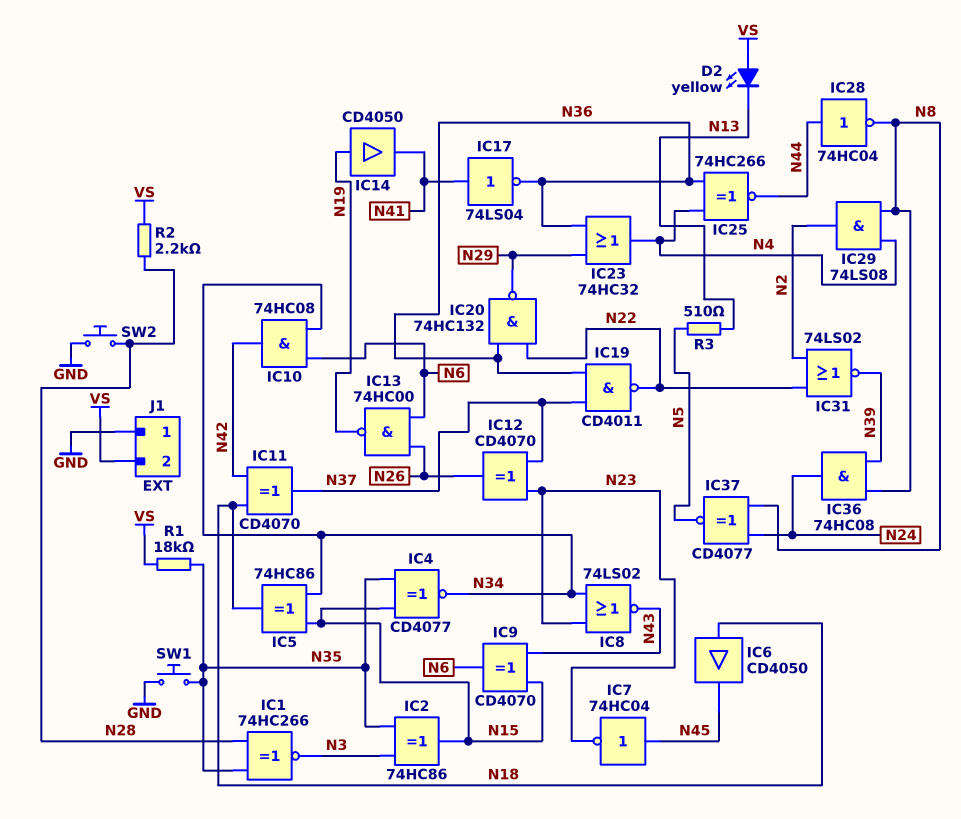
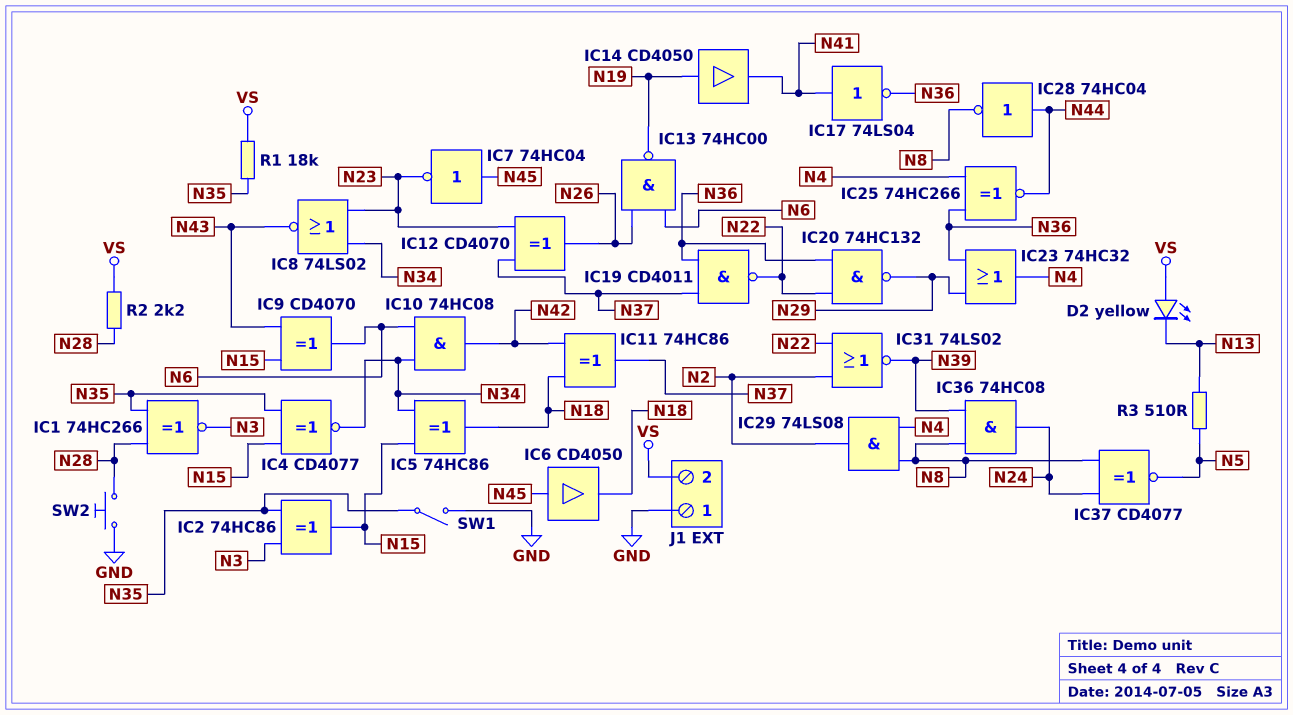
IC6: buffer CD4050 (in N18, out N45) -> buffer CD4050 (in N45, out N18)
IC11: XOR CD4070 (in N18, in N42, out N37) -> XOR 74HC86 (in N18, in N42, out N37)
SW1: button (GND, N35) -> switch (GND, N35)

